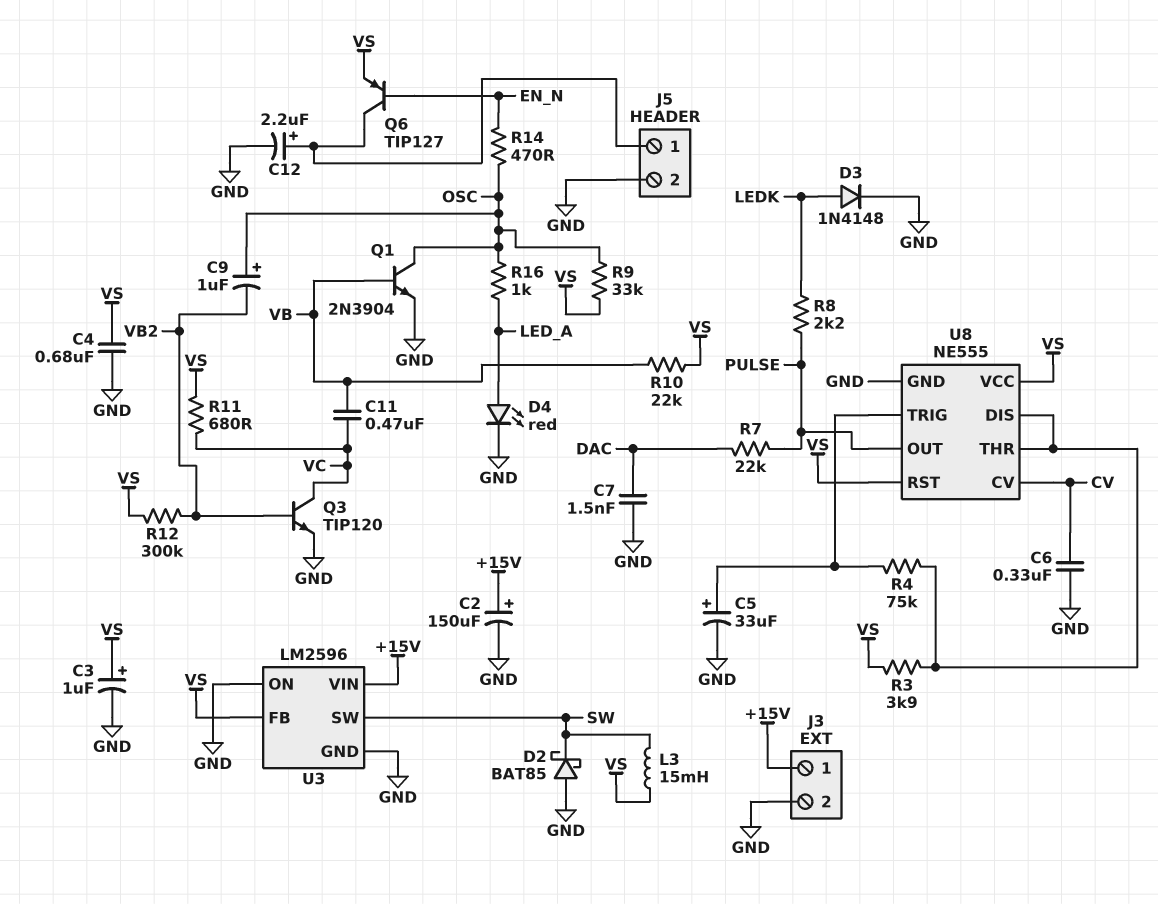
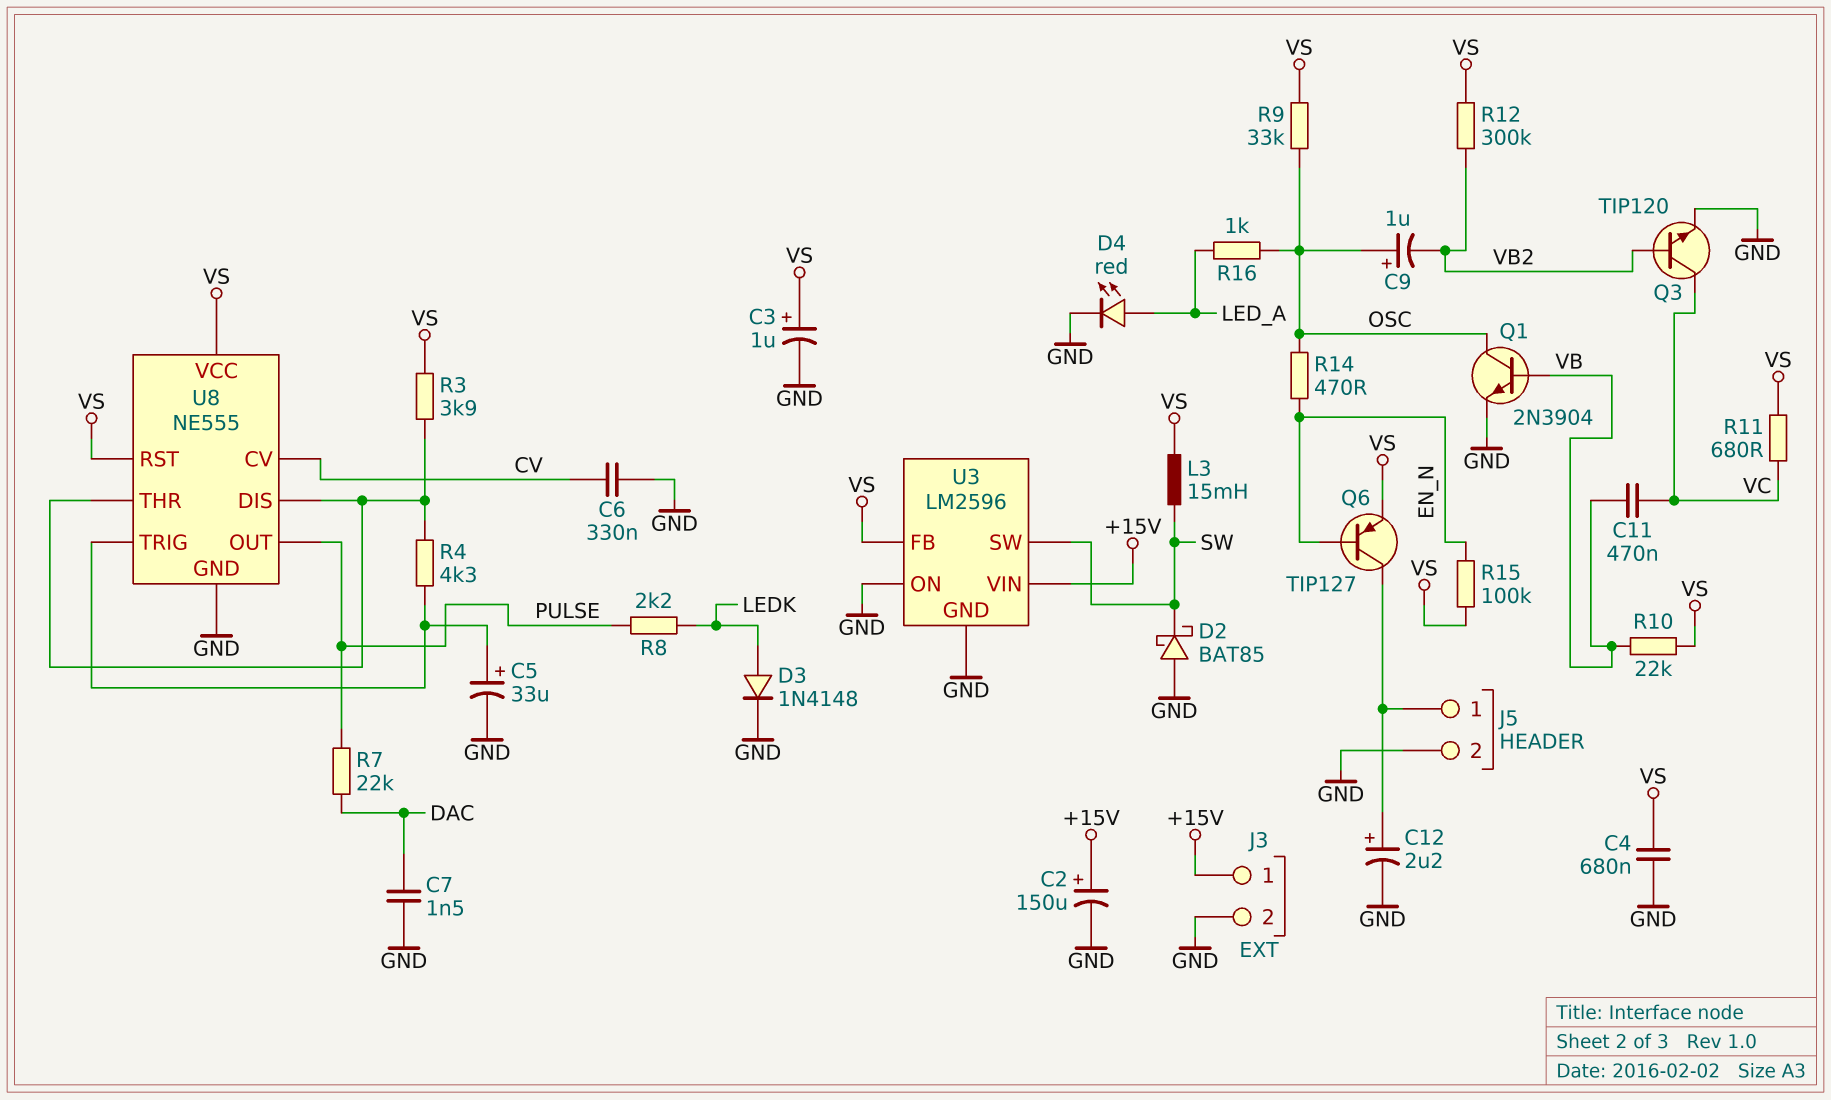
R4: 75k (U8/DIS, U8/TRIG) -> 4.3k (U8/DIS, U8/TRIG)
R15: none -> 100k (EN_N, VS)

